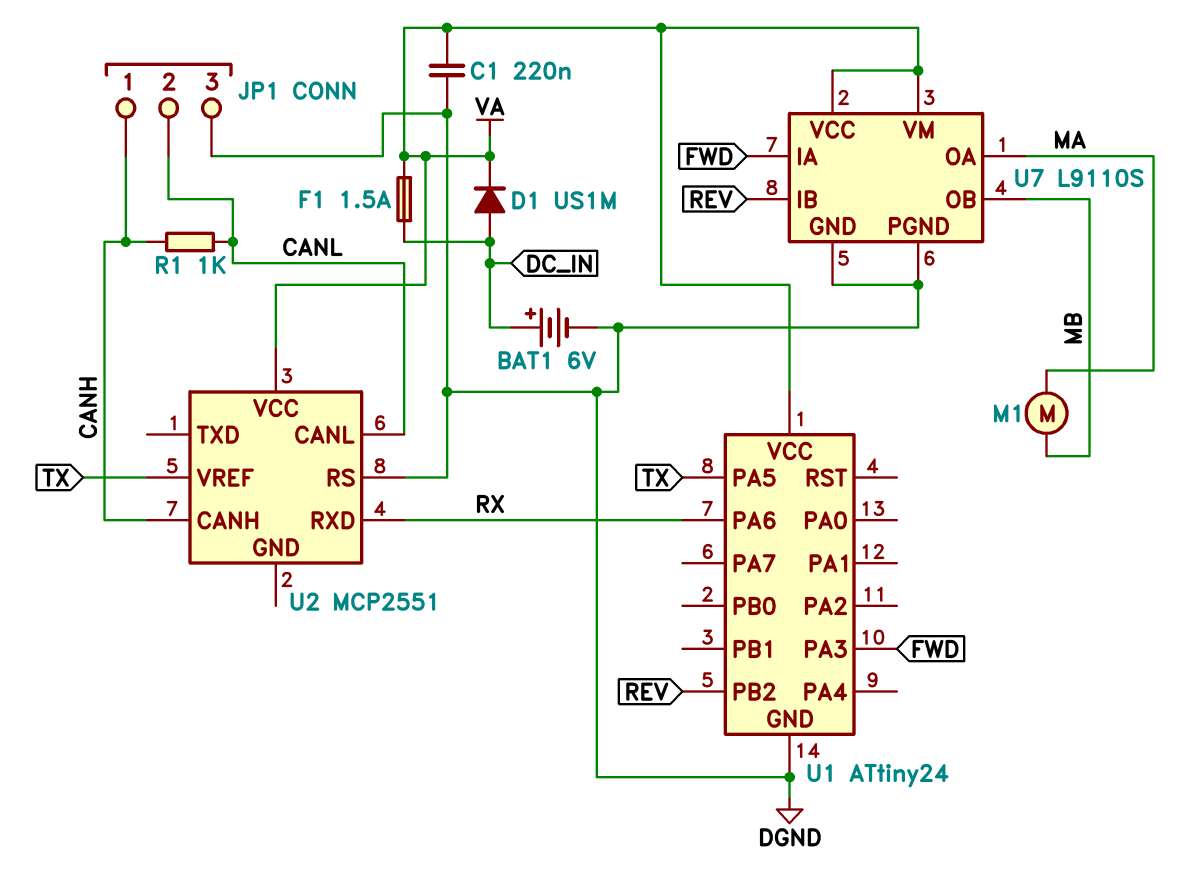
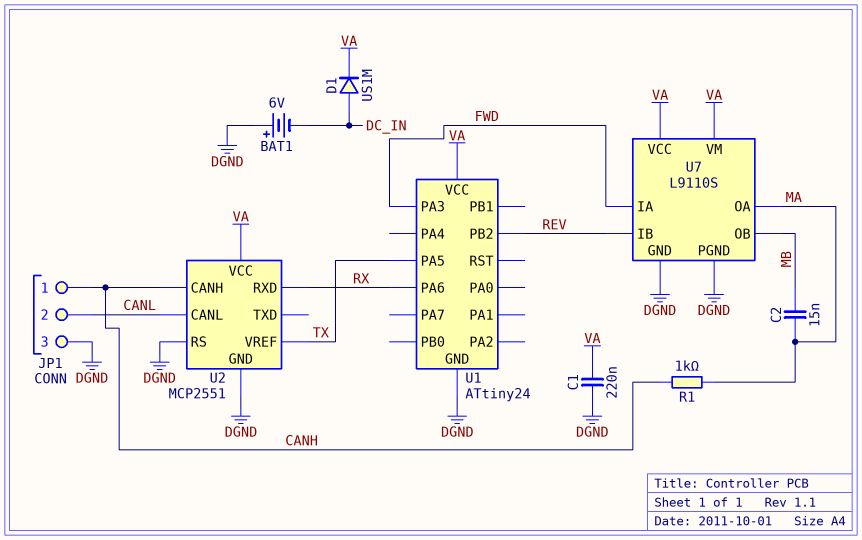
BAT1: 6V (plus DC_IN, minus DGND) -> 6V (plus DGND, minus DC_IN)
C2: none -> 15nF (MA, MB)
F1: 1.5A (DC_IN, VA) -> none
M1: motor (MA, MB) -> none
R1: 1k (CANH, CANL) -> 1k (CANH, MA)
U2 pin GND: none -> DGND

